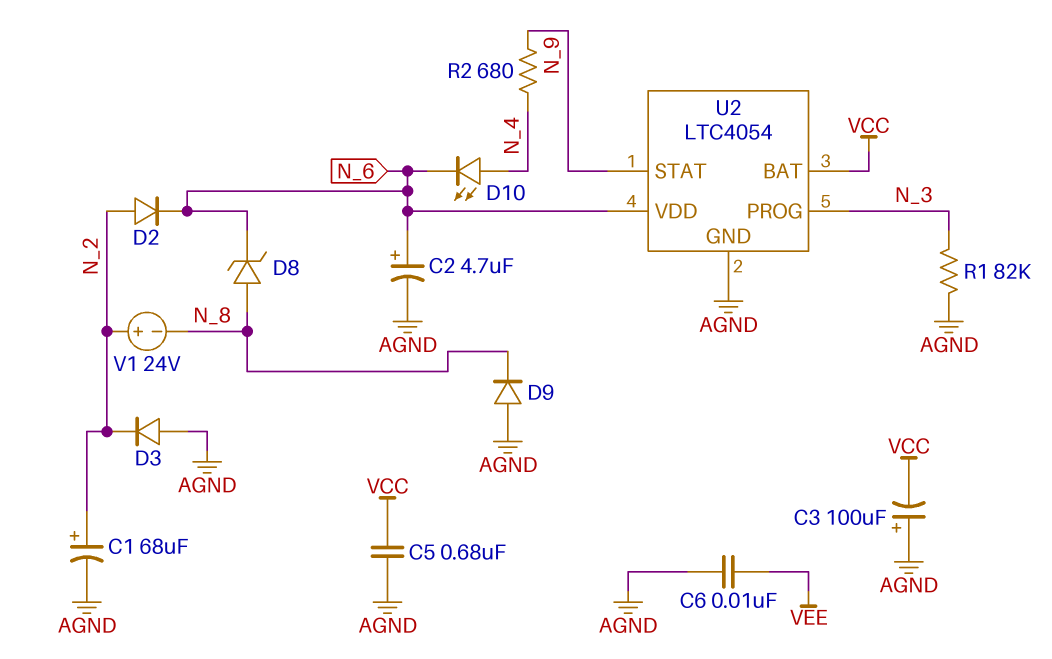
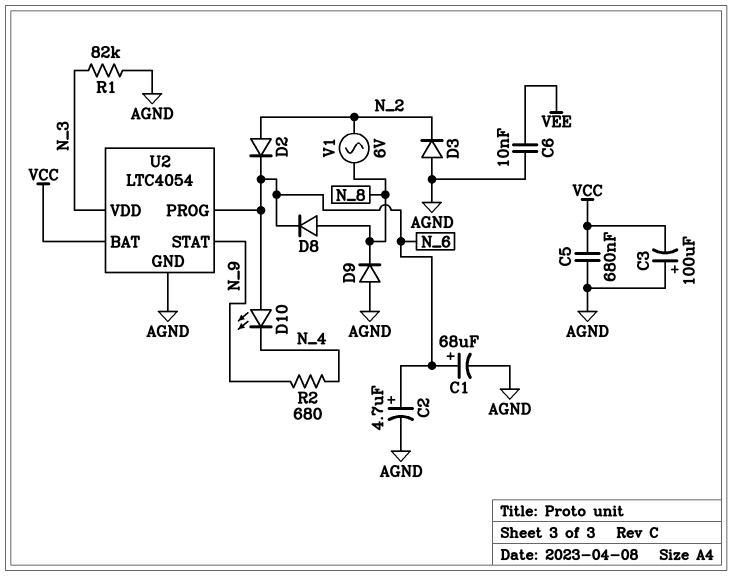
C1: 68uF (plus N_2, minus AGND) -> 68uF (plus N_6, minus AGND)
D8: zener (A N_8, K N_6) -> diode (A N_8, K N_6)
D10: LED (A N_4, K N_6) -> LED (A N_6, K N_4)
U2 pin PROG: N_3 -> N_6
U2 pin VDD: N_6 -> N_3
V1: 24V (plus N_2, minus N_8) -> AC 6V (N_2, N_8)

